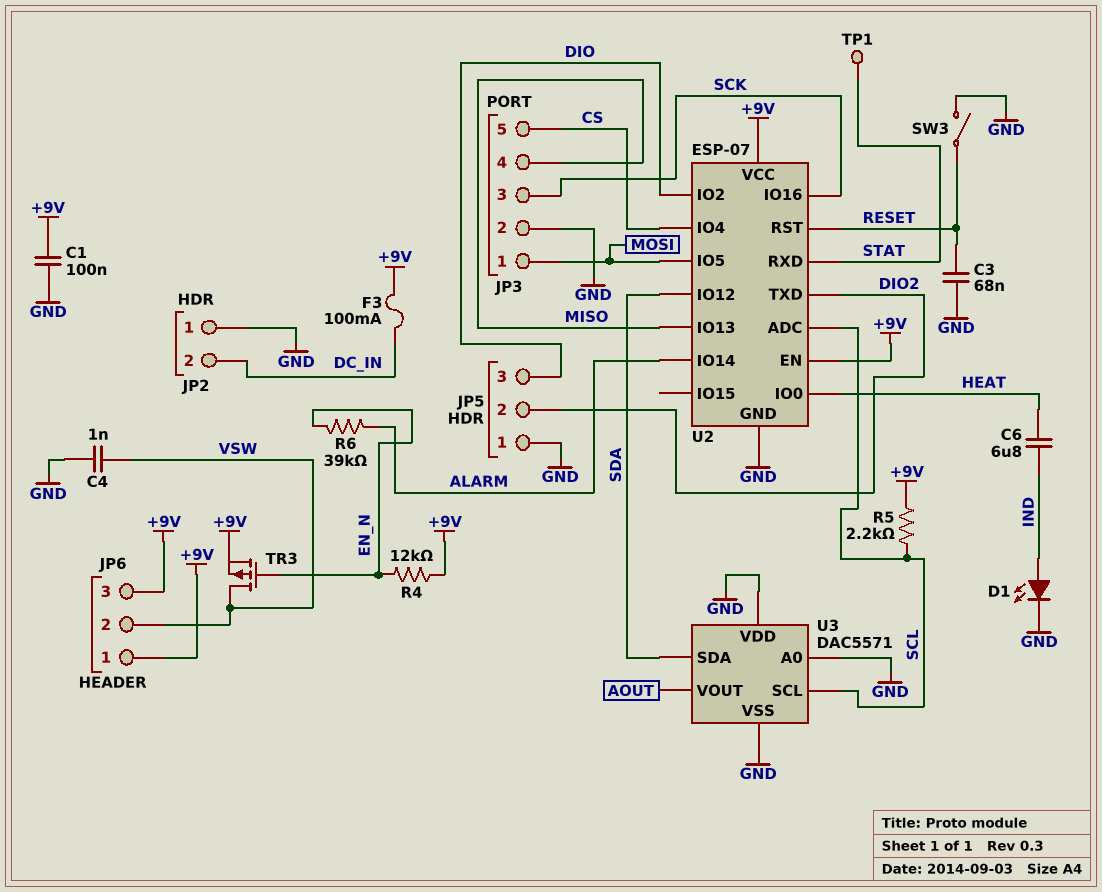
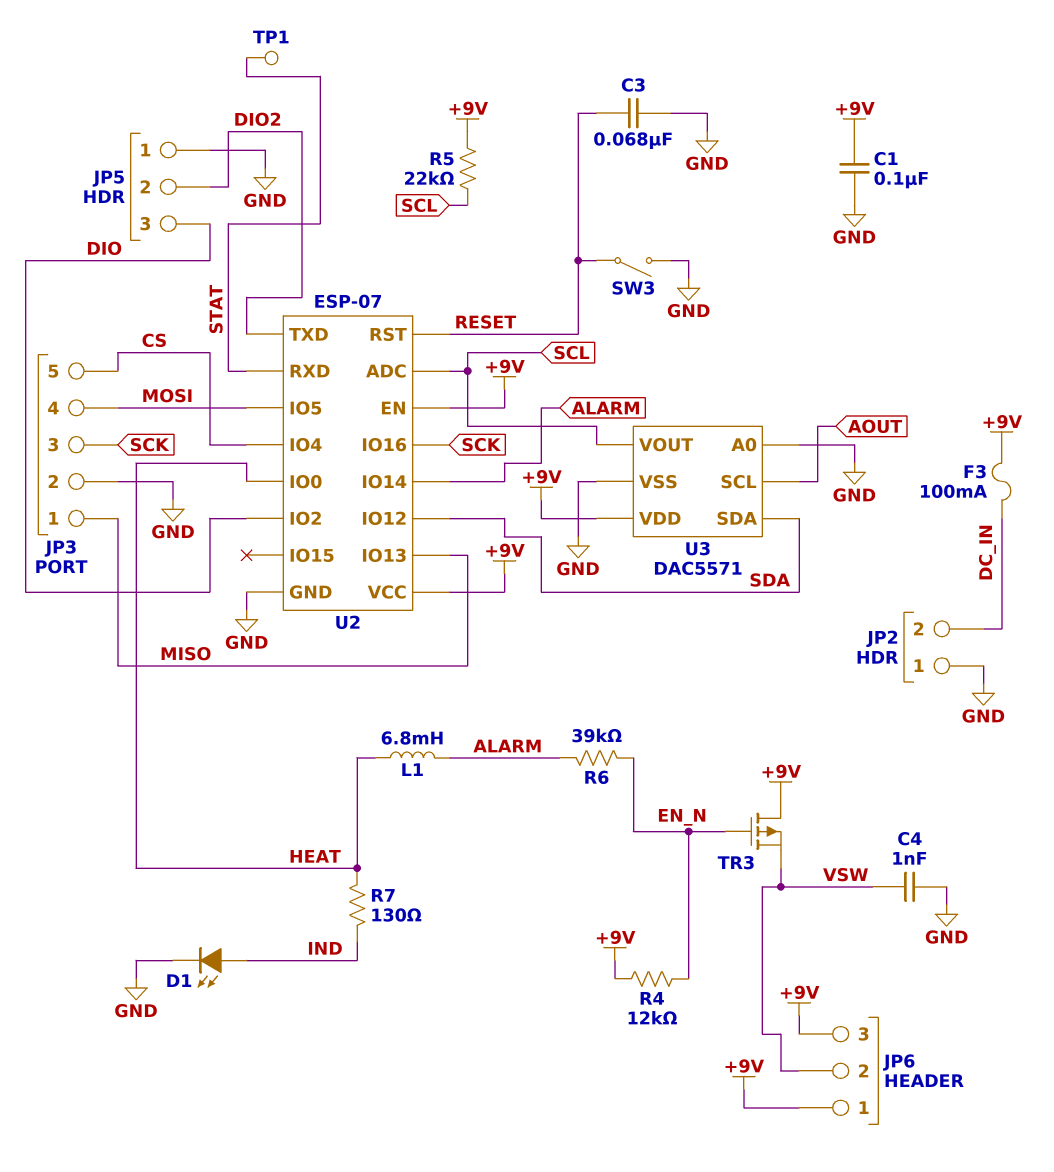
C6: 6.8uF (HEAT, IND) -> none
JP3 pin 1: MOSI -> MISO
JP3 pin 4: MISO -> MOSI
L1: none -> 6.8mH (ALARM, HEAT)
R5: 2.2k (+9V, SCL) -> 22k (+9V, SCL)
R7: none -> 130 (HEAT, IND)
TR3: PMOS (G EN_N, D VSW, S +9V) -> PMOS (G EN_N, D +9V, S VSW)
U3 pin SCL: SCL -> AOUT
U3 pin VDD: GND -> +9V
U3 pin VOUT: AOUT -> SCL

